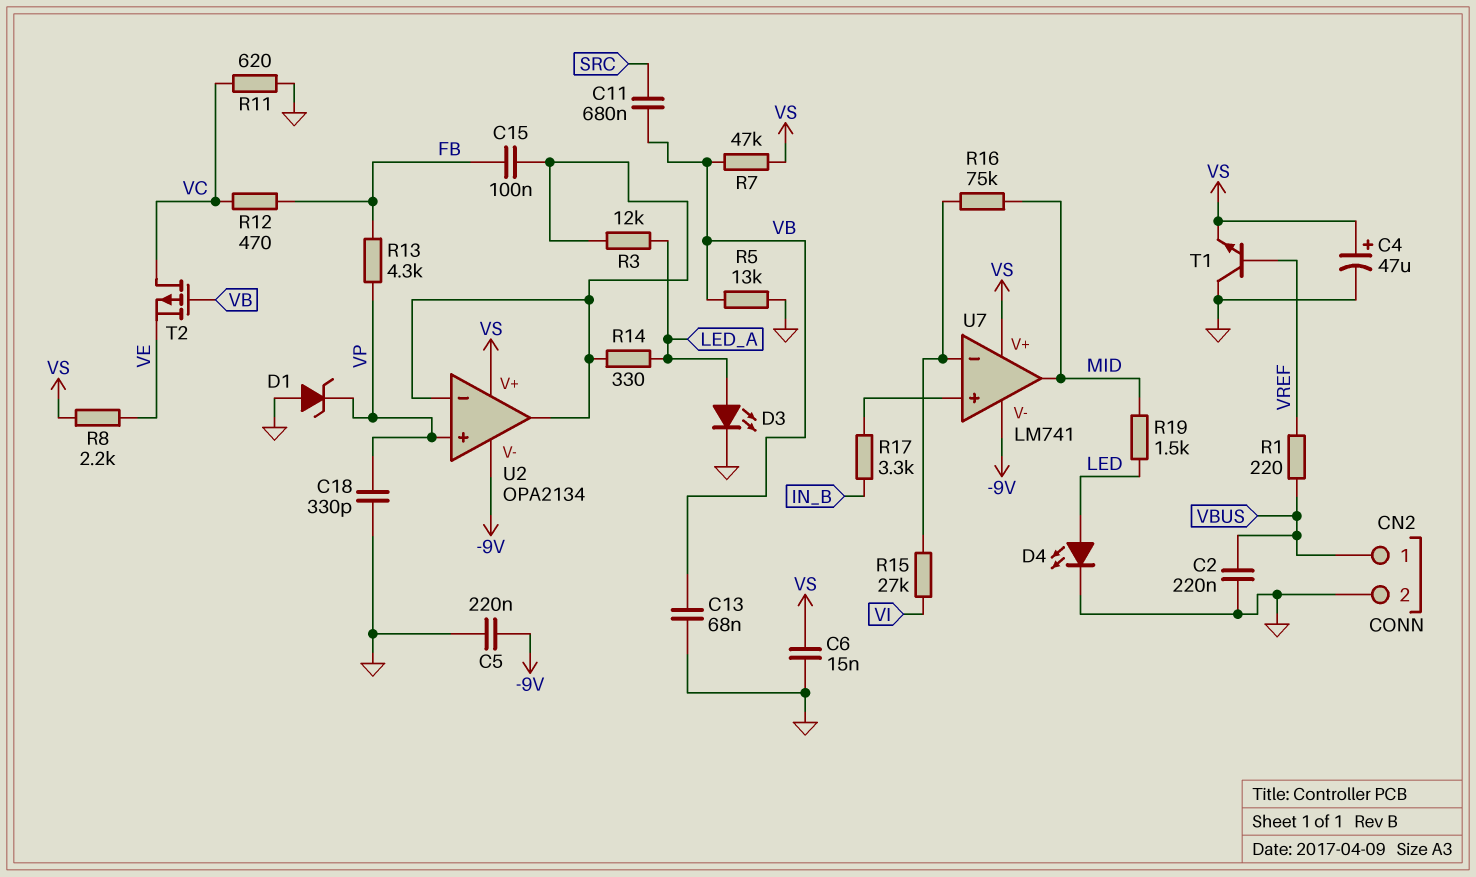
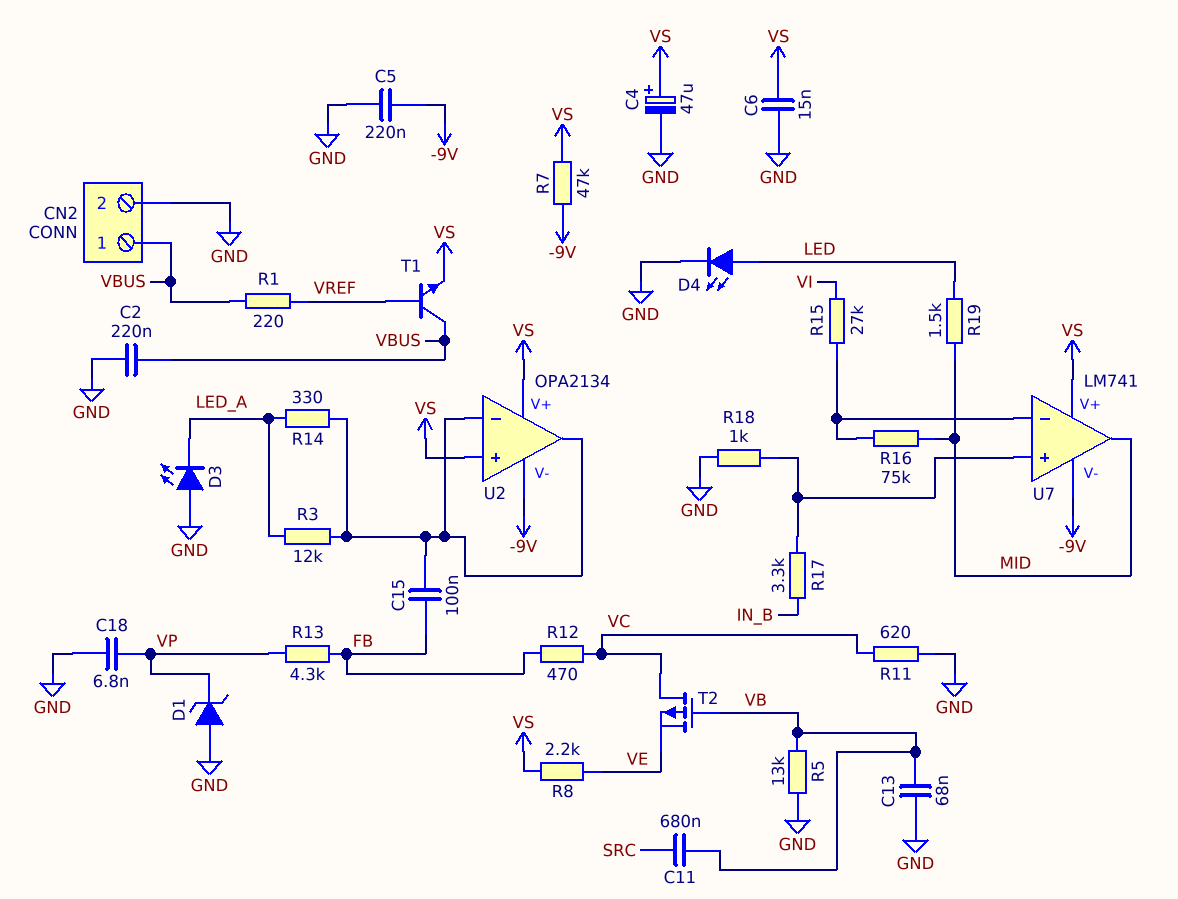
C18: 330pF (GND, VP) -> 6.8nF (GND, VP)
D3: LED (A LED_A, K GND) -> LED (A GND, K LED_A)
R7: 47k (VB, VS) -> 47k (-9V, VS)
R18: none -> 1k (GND, U7/in+)
T1: NPN (B VREF, C GND, E VS) -> NPN (B VREF, C VBUS, E VS)
U2 pin in+: VP -> VS

